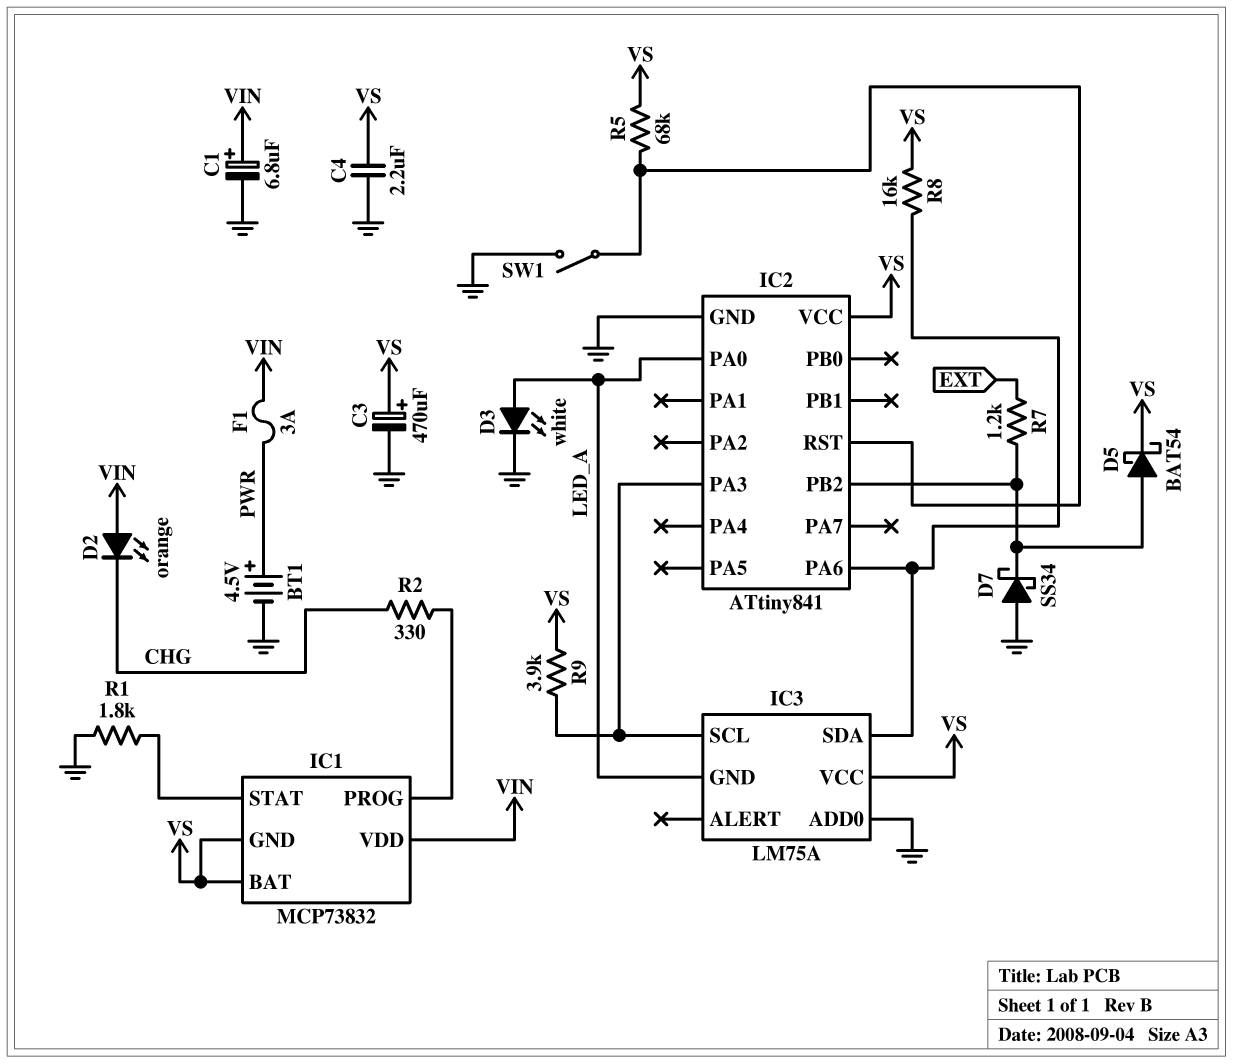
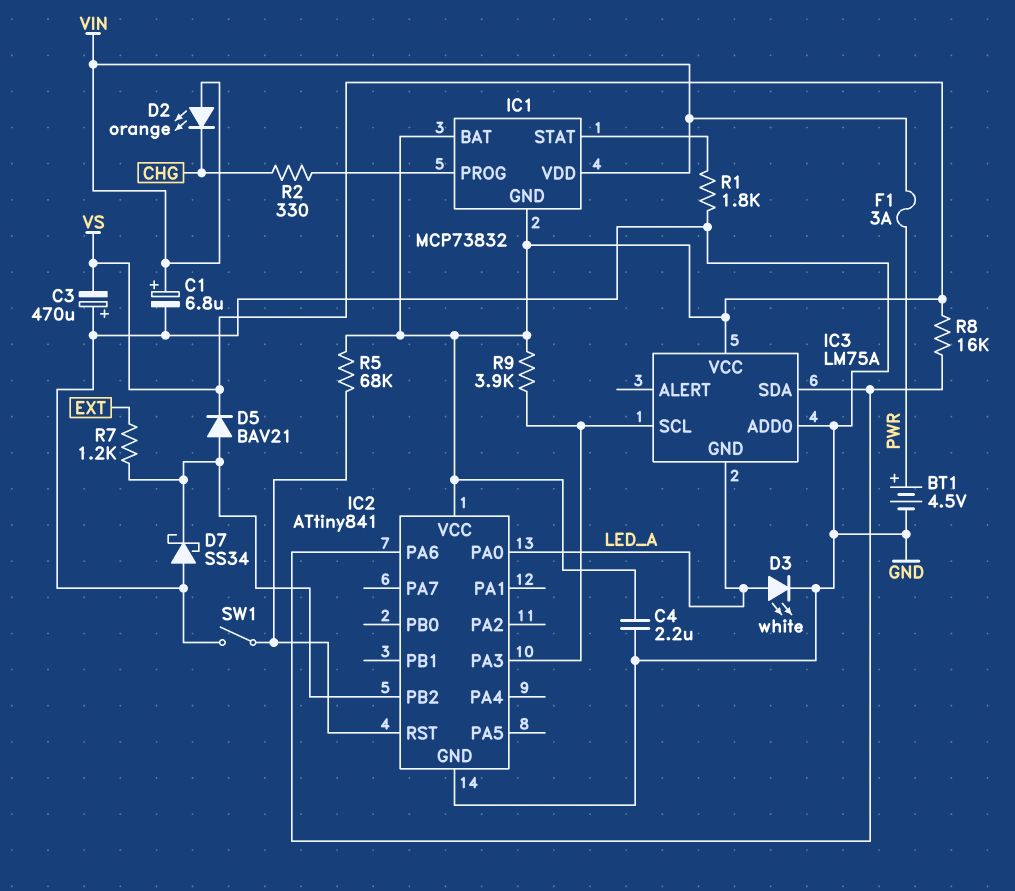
C3: 470uF (plus VS, minus GND) -> 470uF (plus GND, minus VS)
D5: schottky BAT54 (A IC2/PB2, K VS) -> diode BAV21 (A IC2/PB2, K VS)

